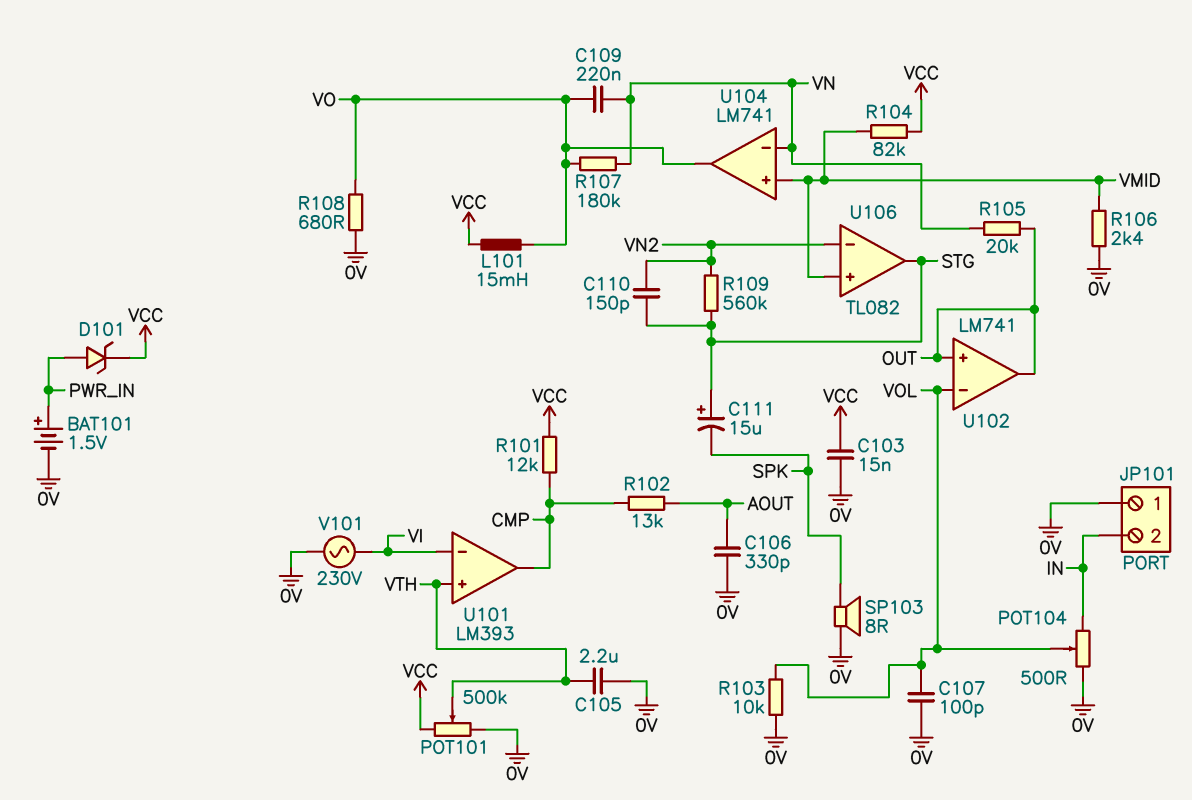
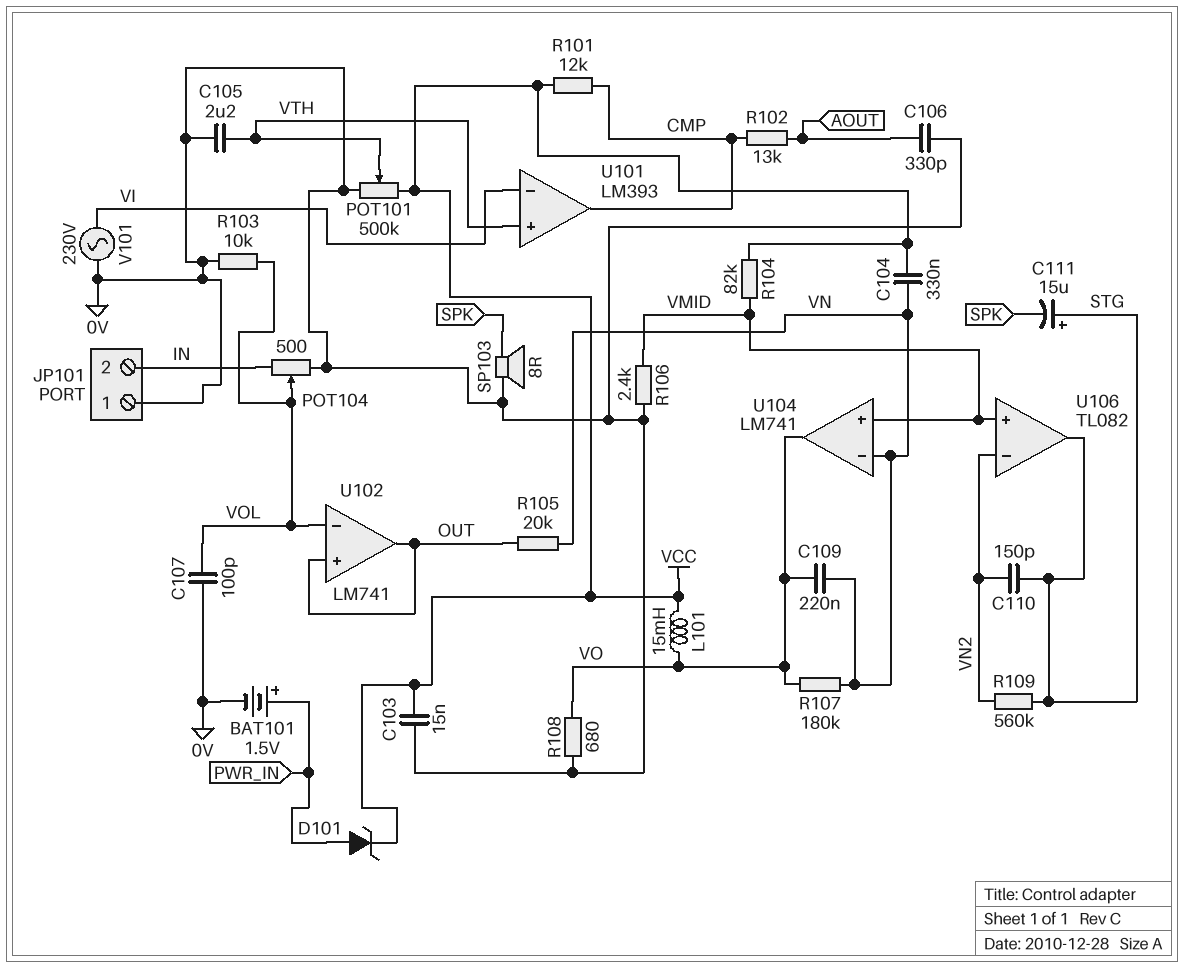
C104: none -> 330nF (VCC, VN)

